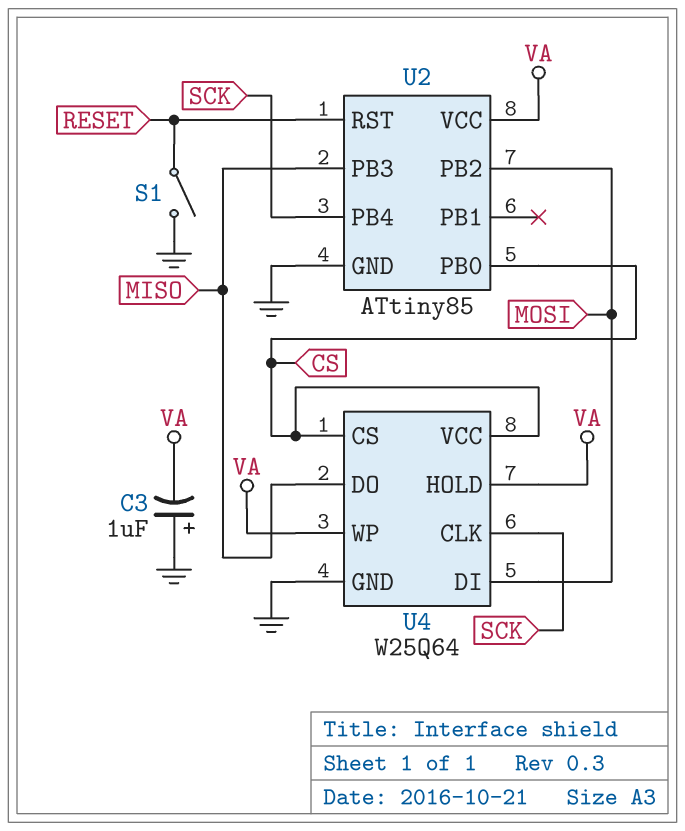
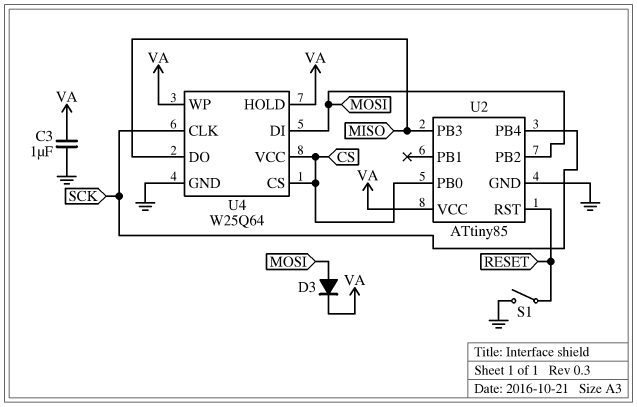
C3: 1uF (plus GND, minus VA) -> 1uF (GND, VA)
D3: none -> diode (A MOSI, K VA)

